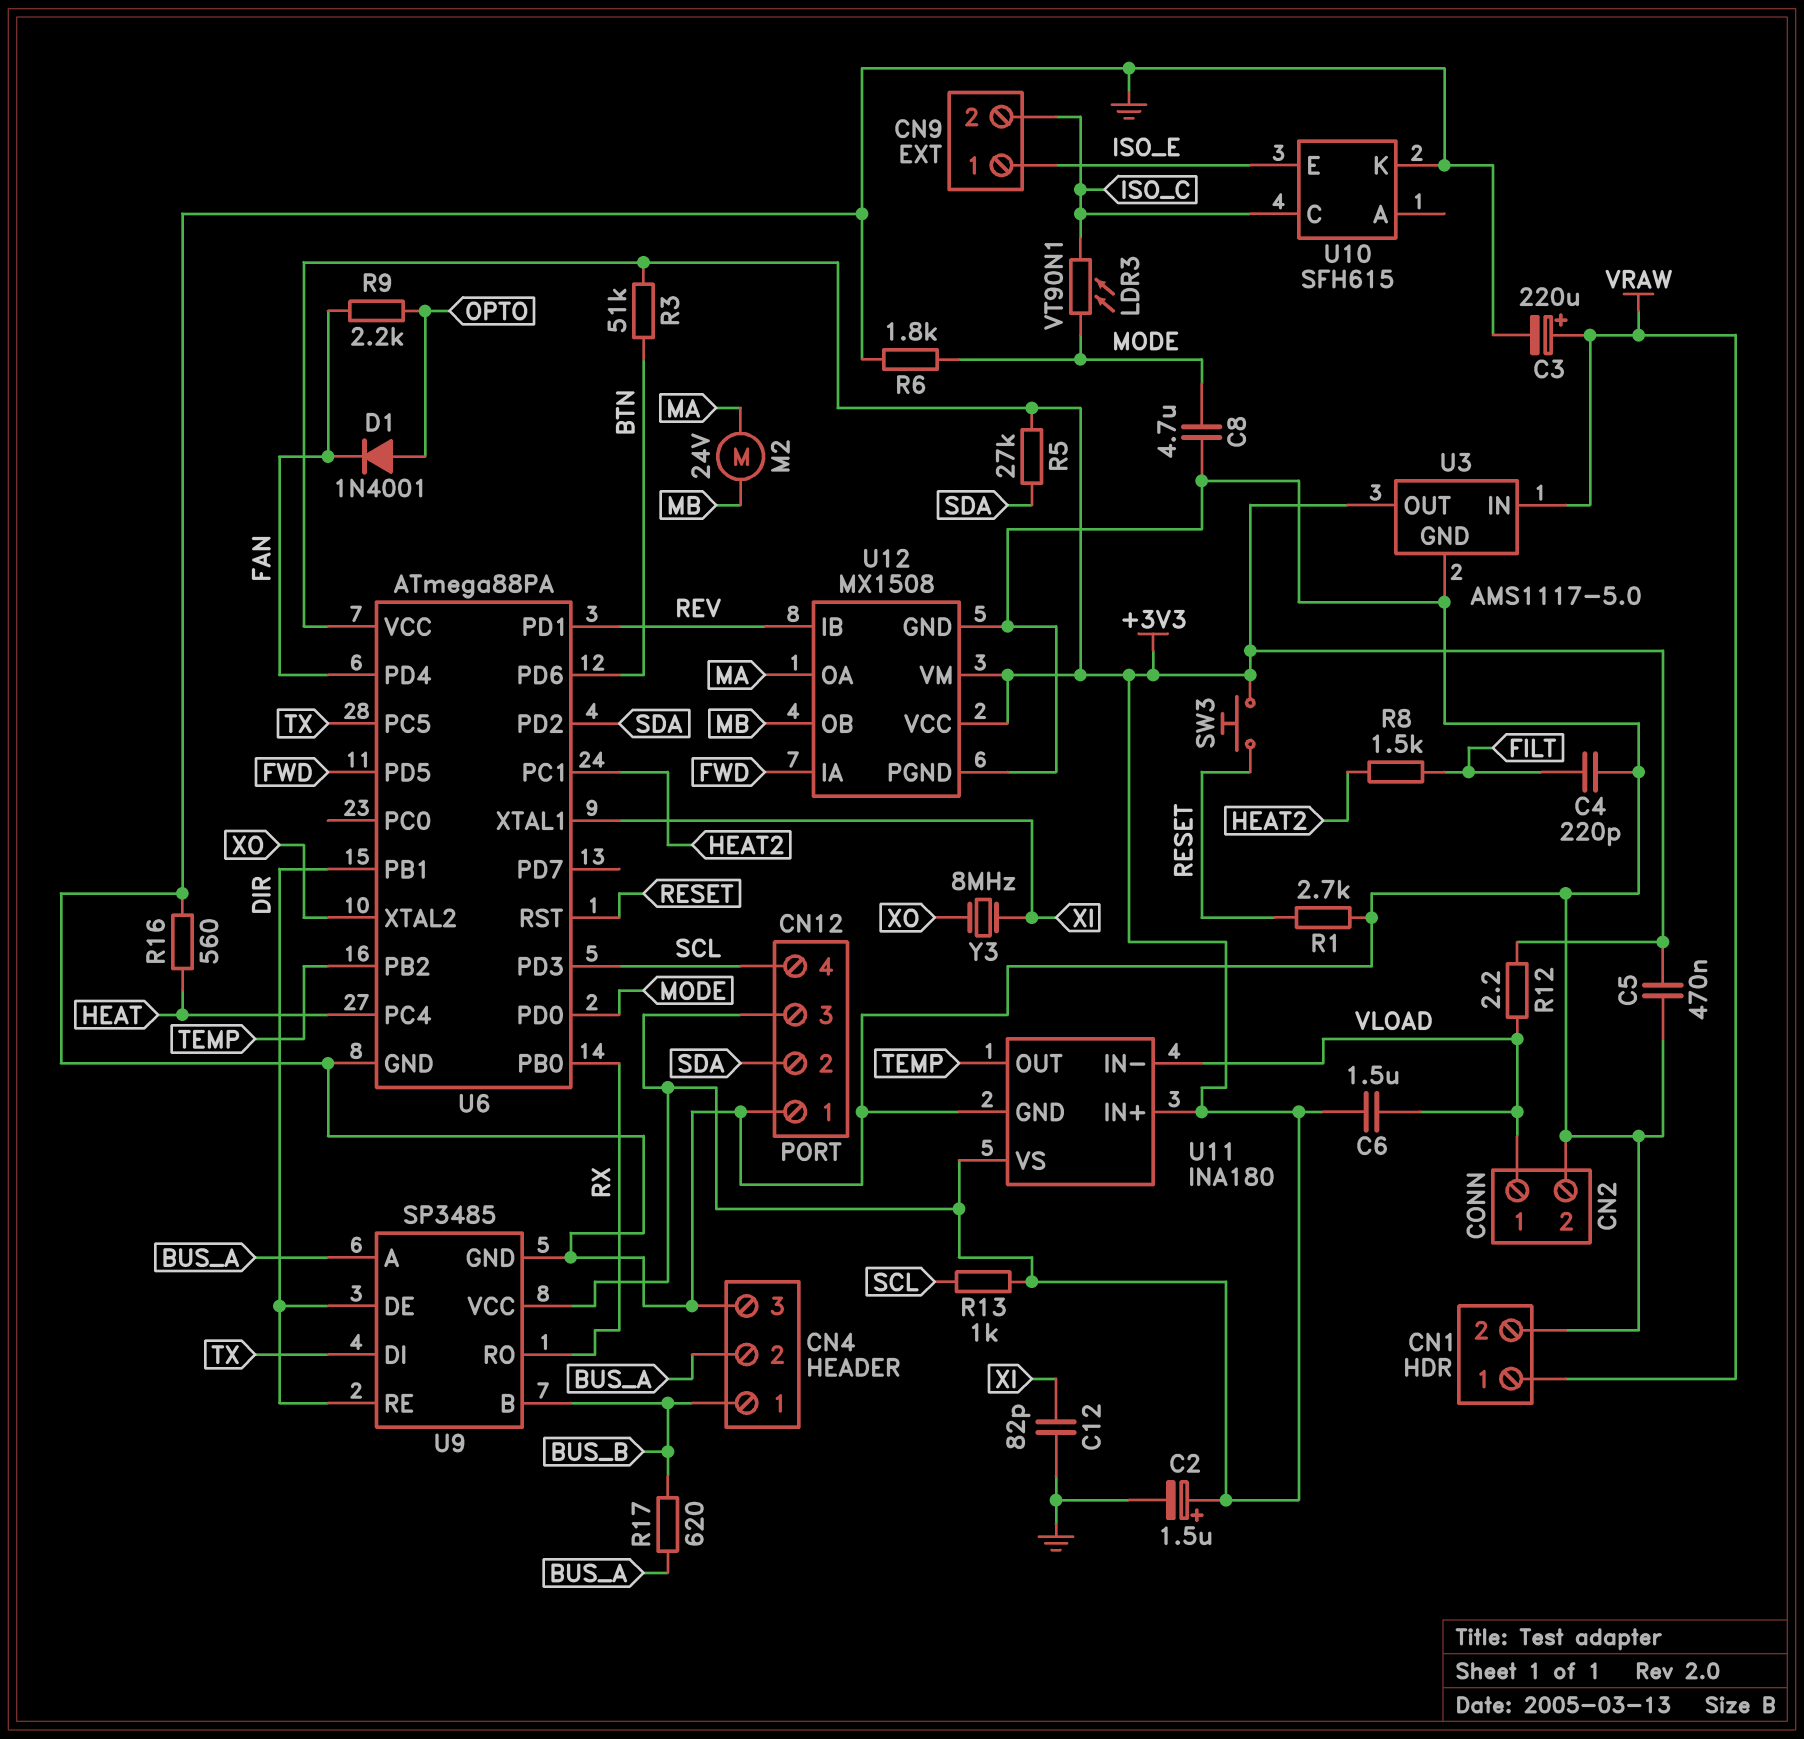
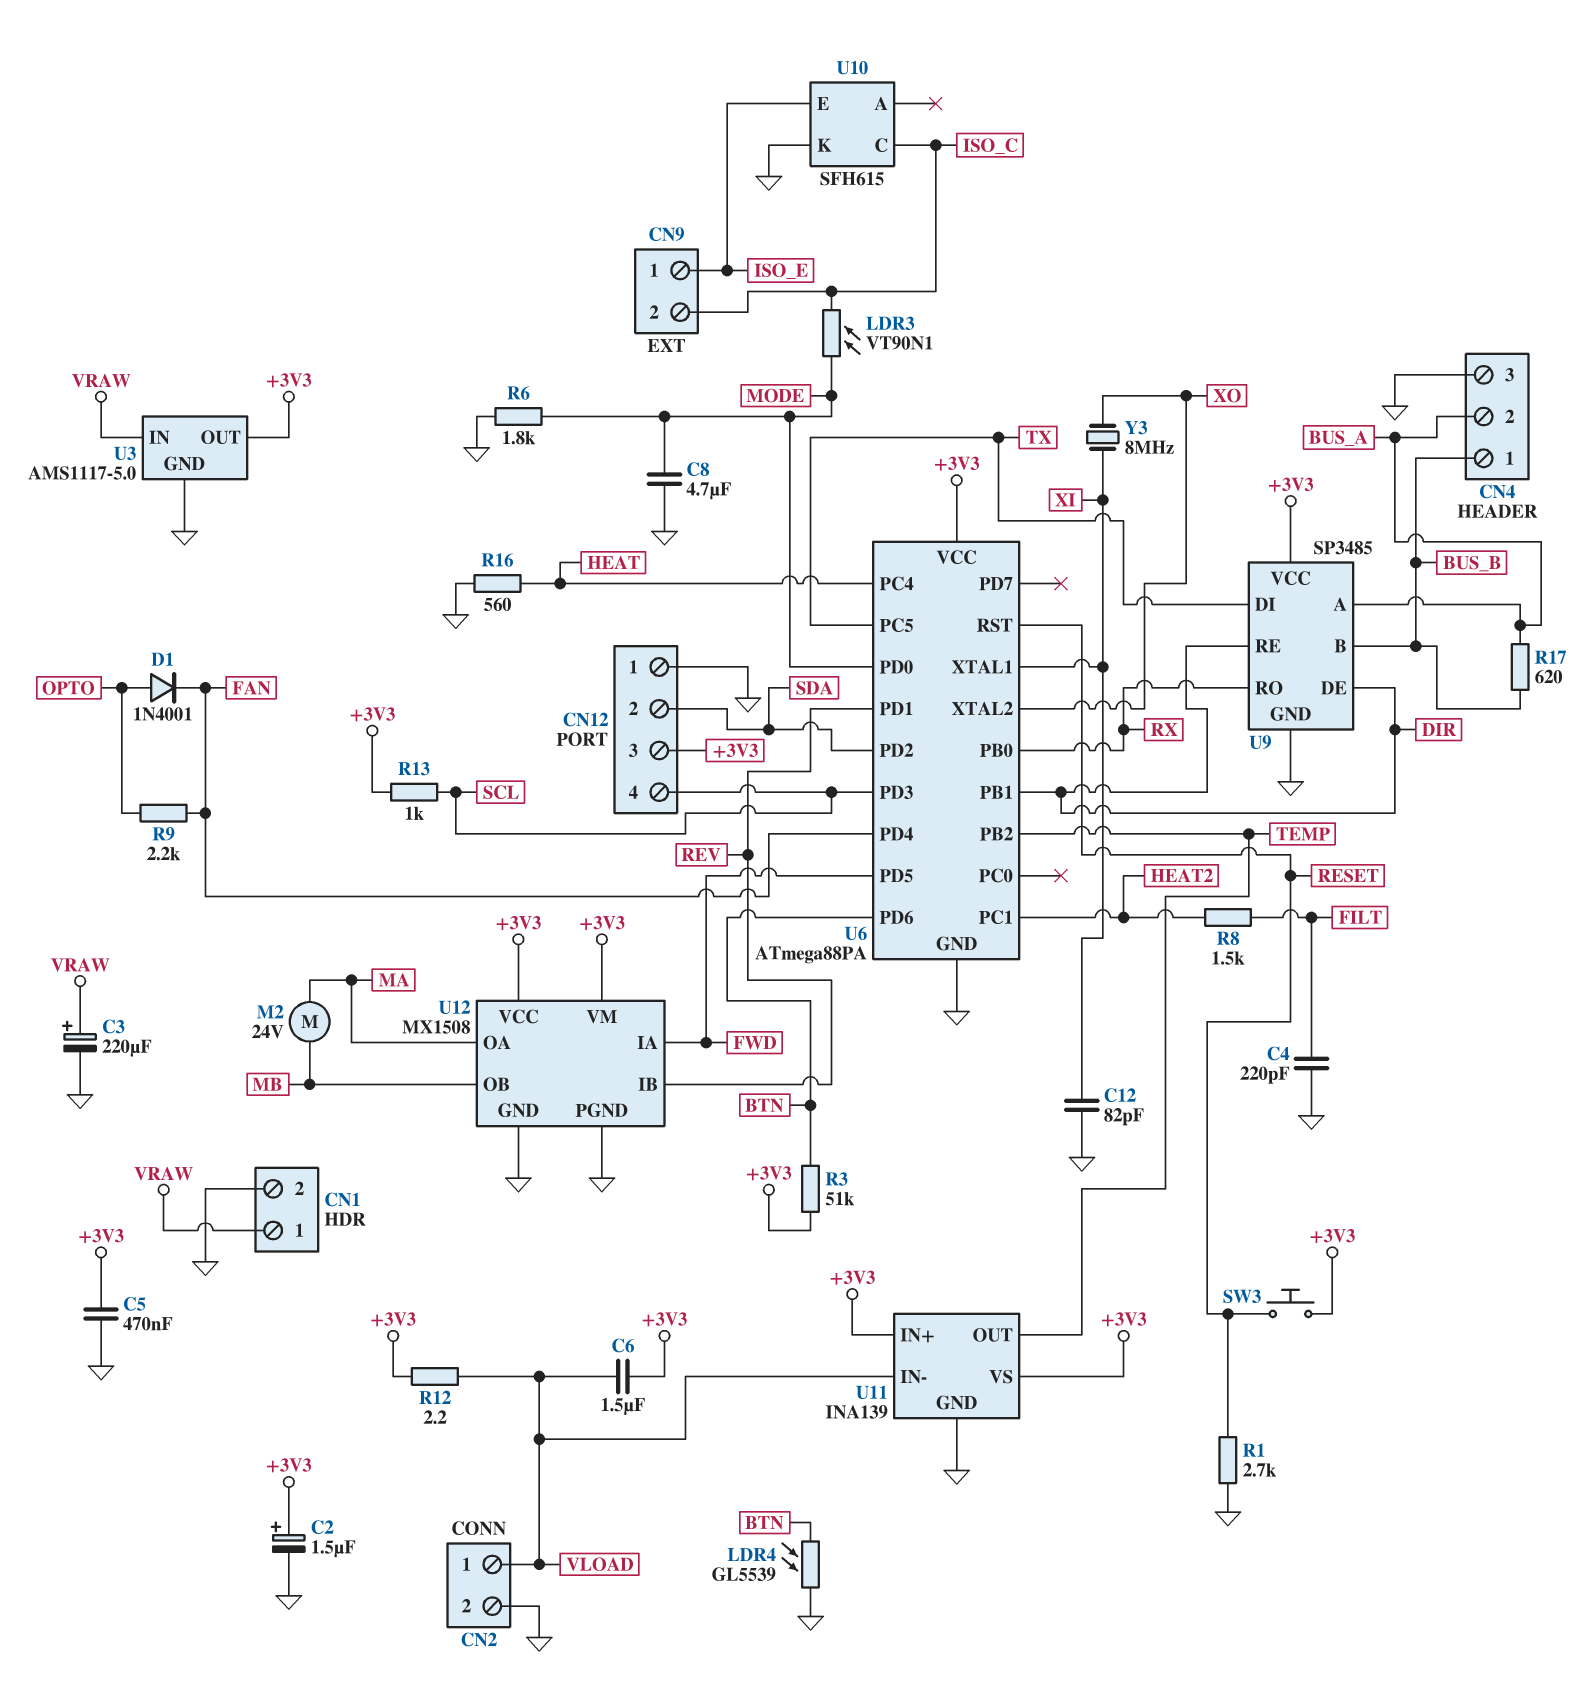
LDR4: none -> GL5539 (BTN, GND)
R5: 27k (+3V3, SDA) -> none
U11: INA180 -> INA139

